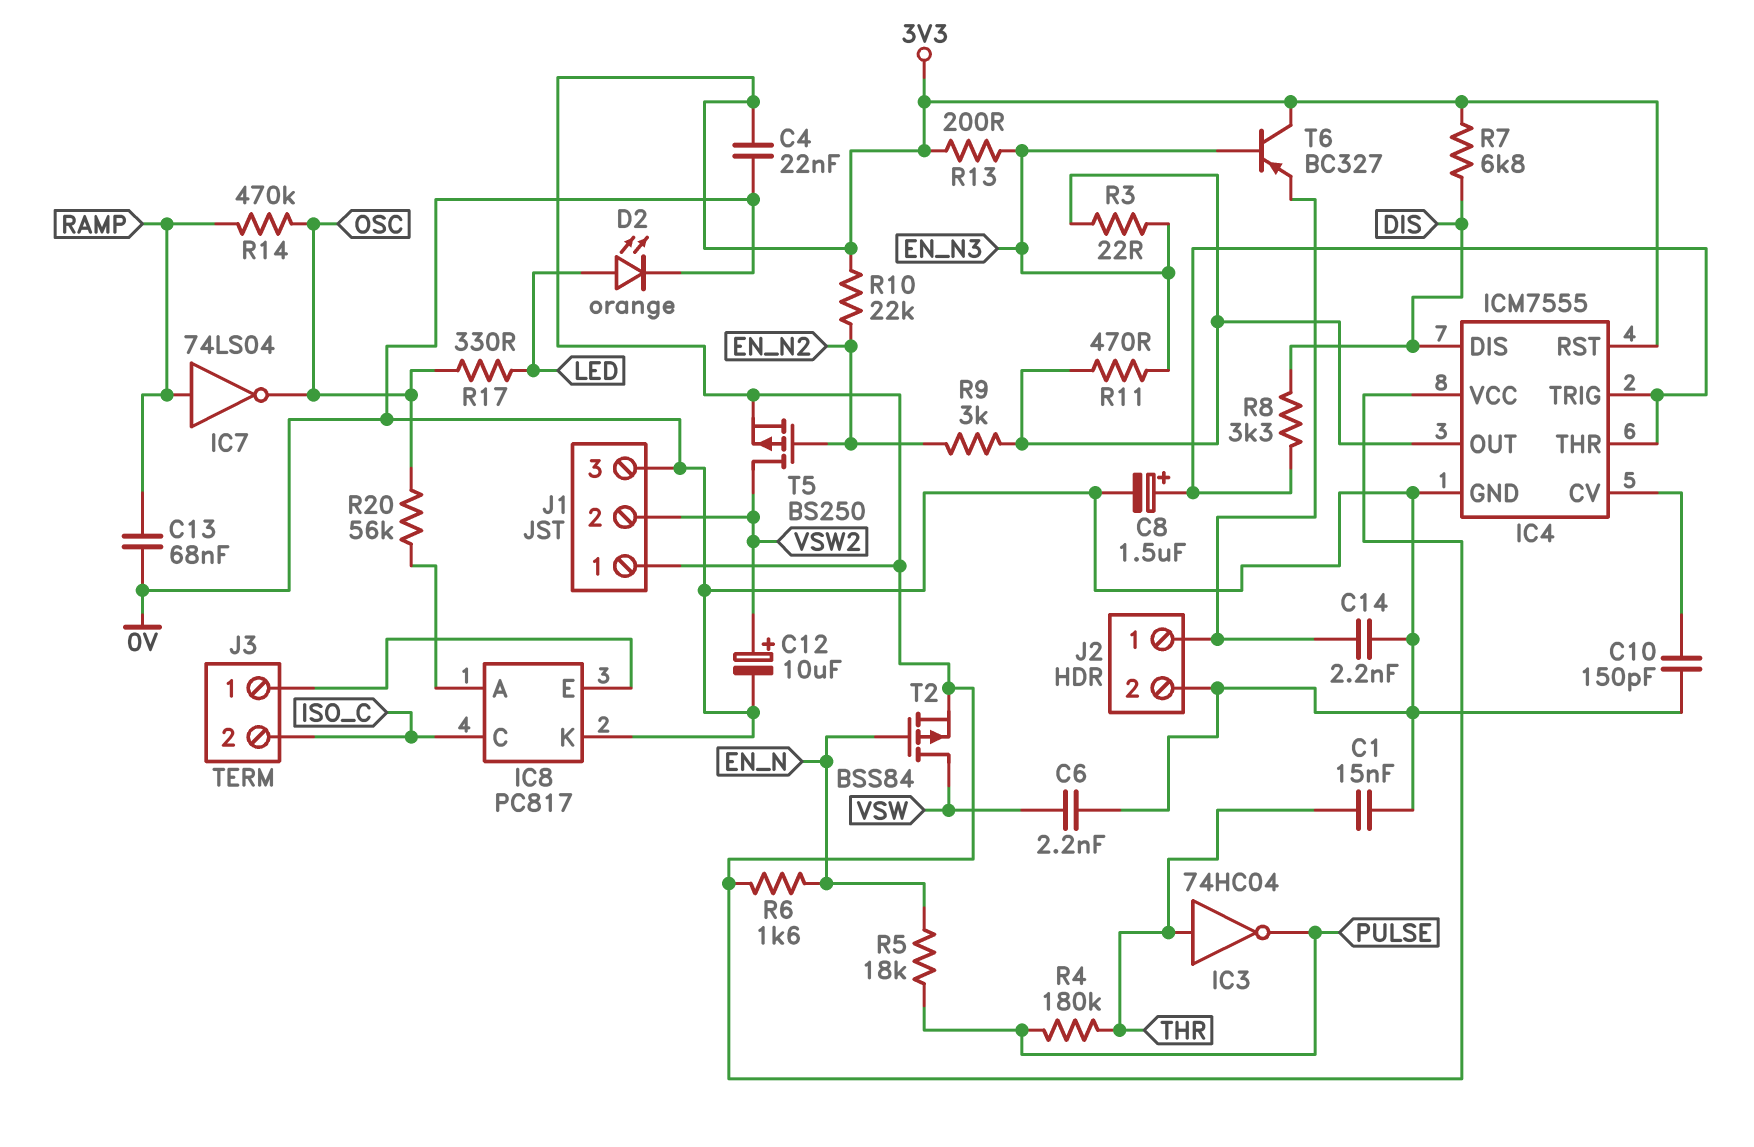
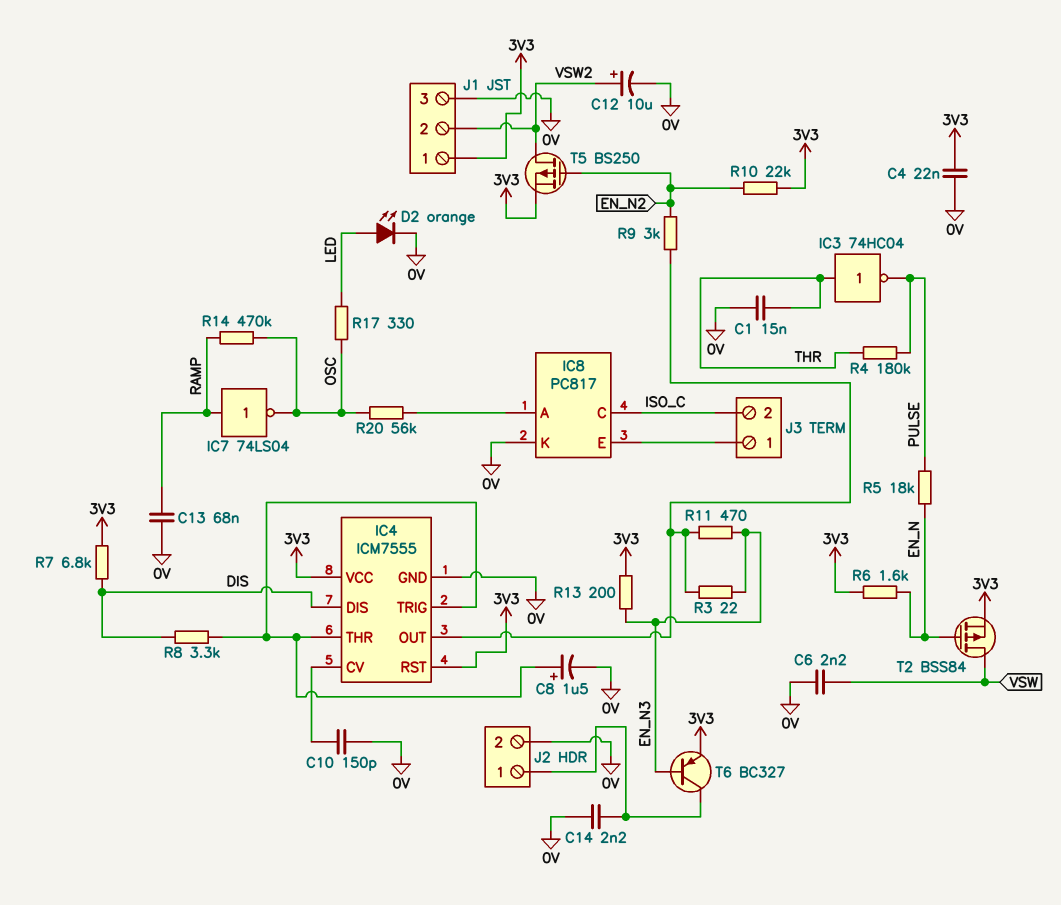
T6: PNP BC327 (B EN_N3, C 3V3, E J2/1) -> PNP BC327 (B EN_N3, C J2/1, E 3V3)

